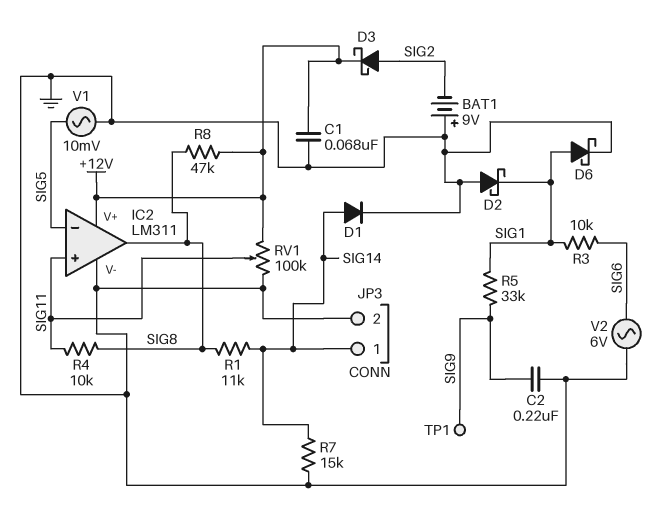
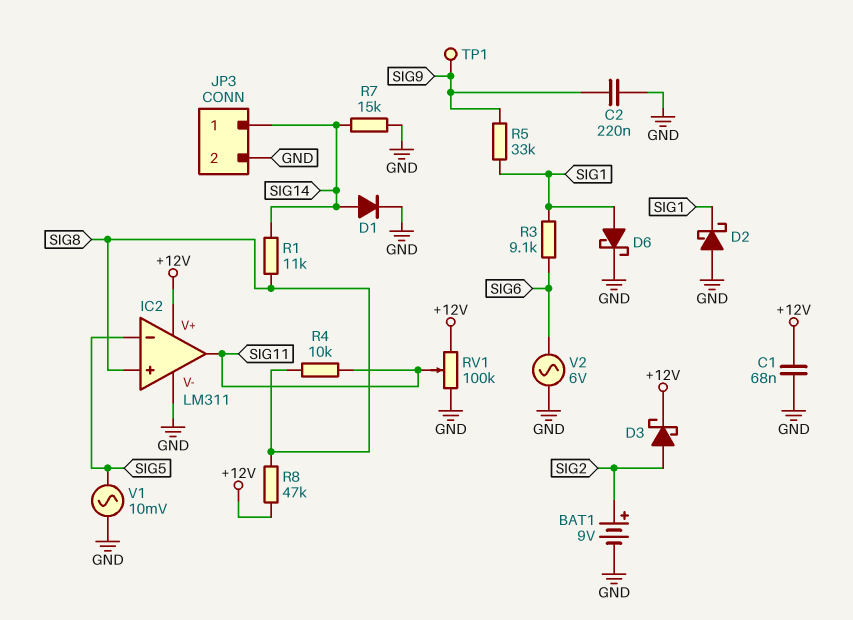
BAT1: 9V (plus GND, minus SIG2) -> 9V (plus SIG2, minus GND)
IC2 pin in+: SIG11 -> SIG8
IC2 pin out: SIG8 -> SIG11
R3: 10k (SIG1, SIG6) -> 9.1k (SIG1, SIG6)

